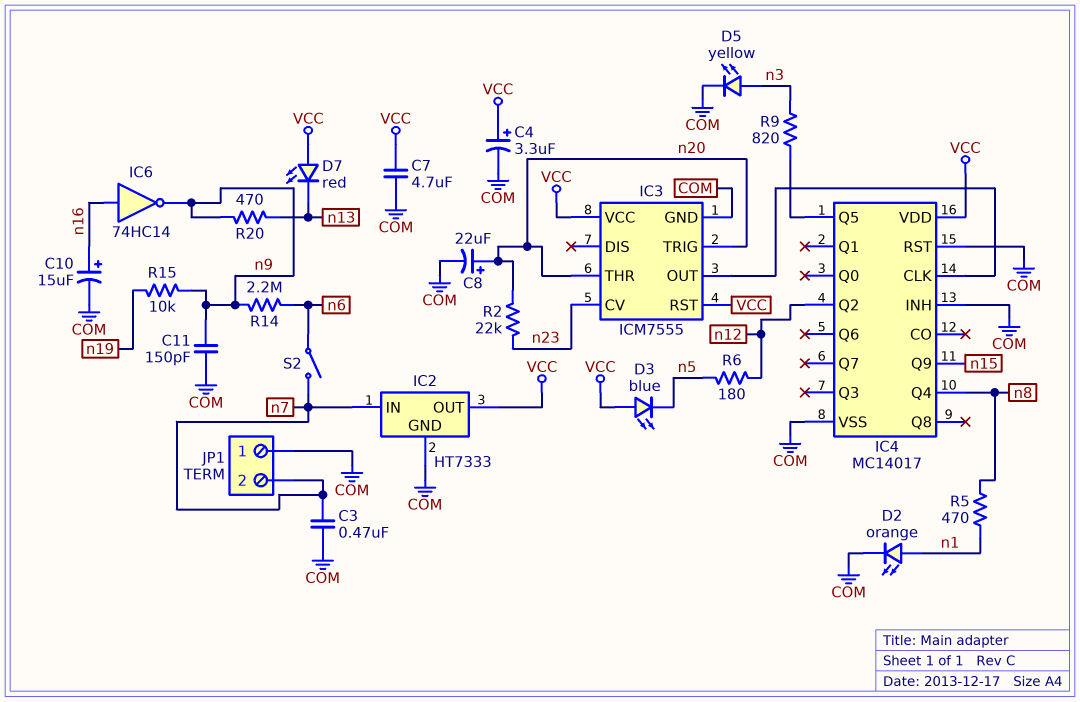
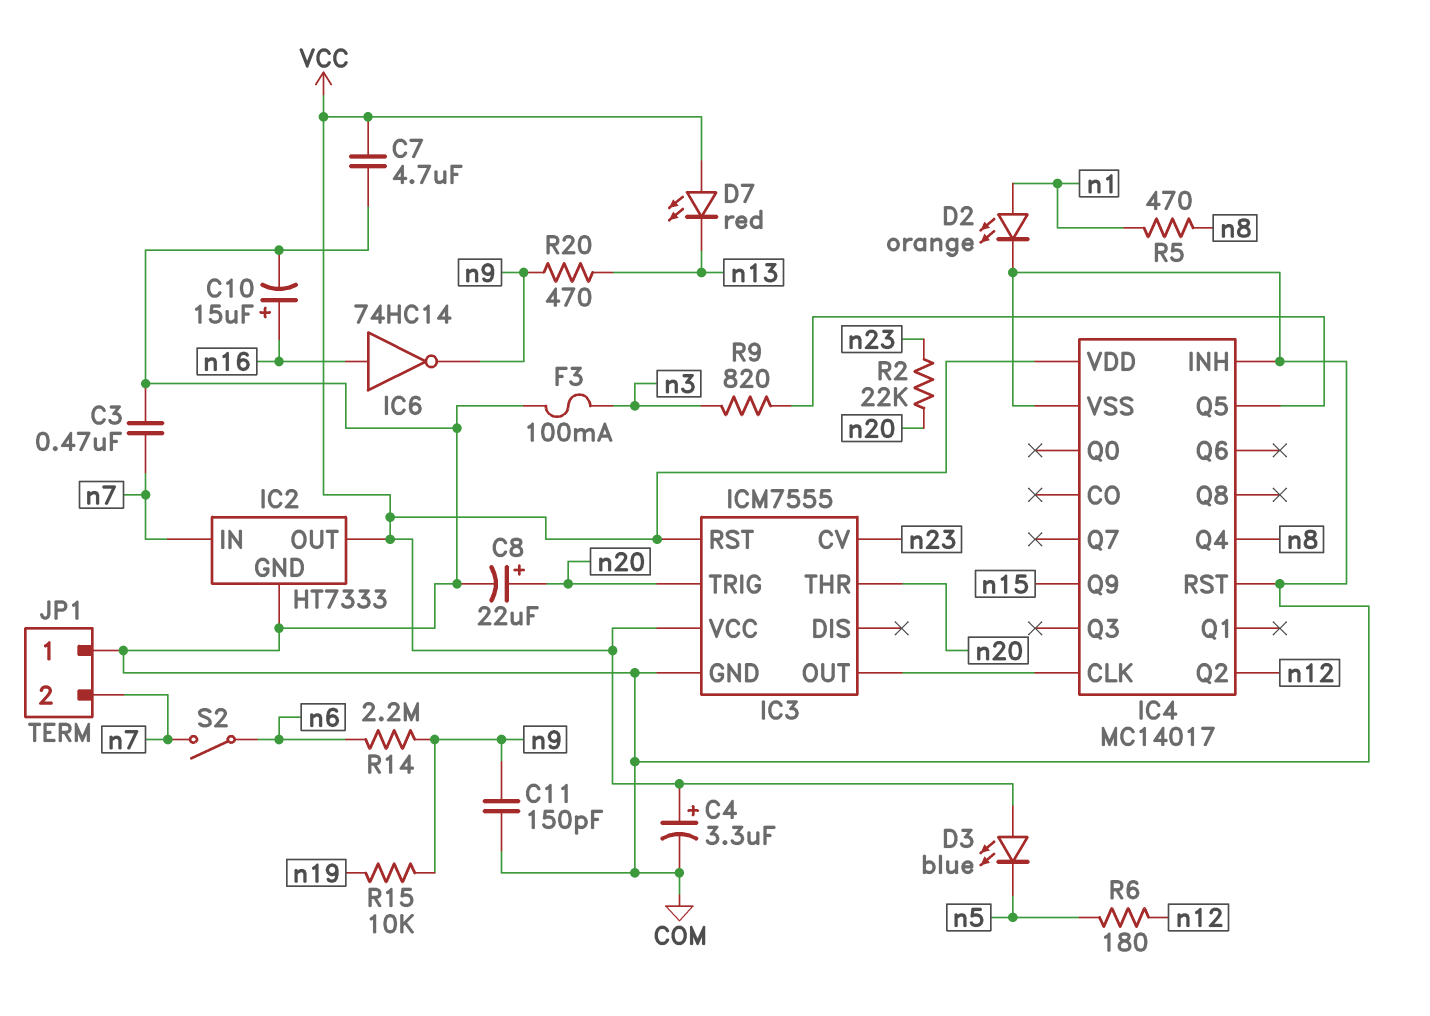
D5: LED yellow (A n3, K COM) -> none
F3: none -> 100mA (COM, n3)

